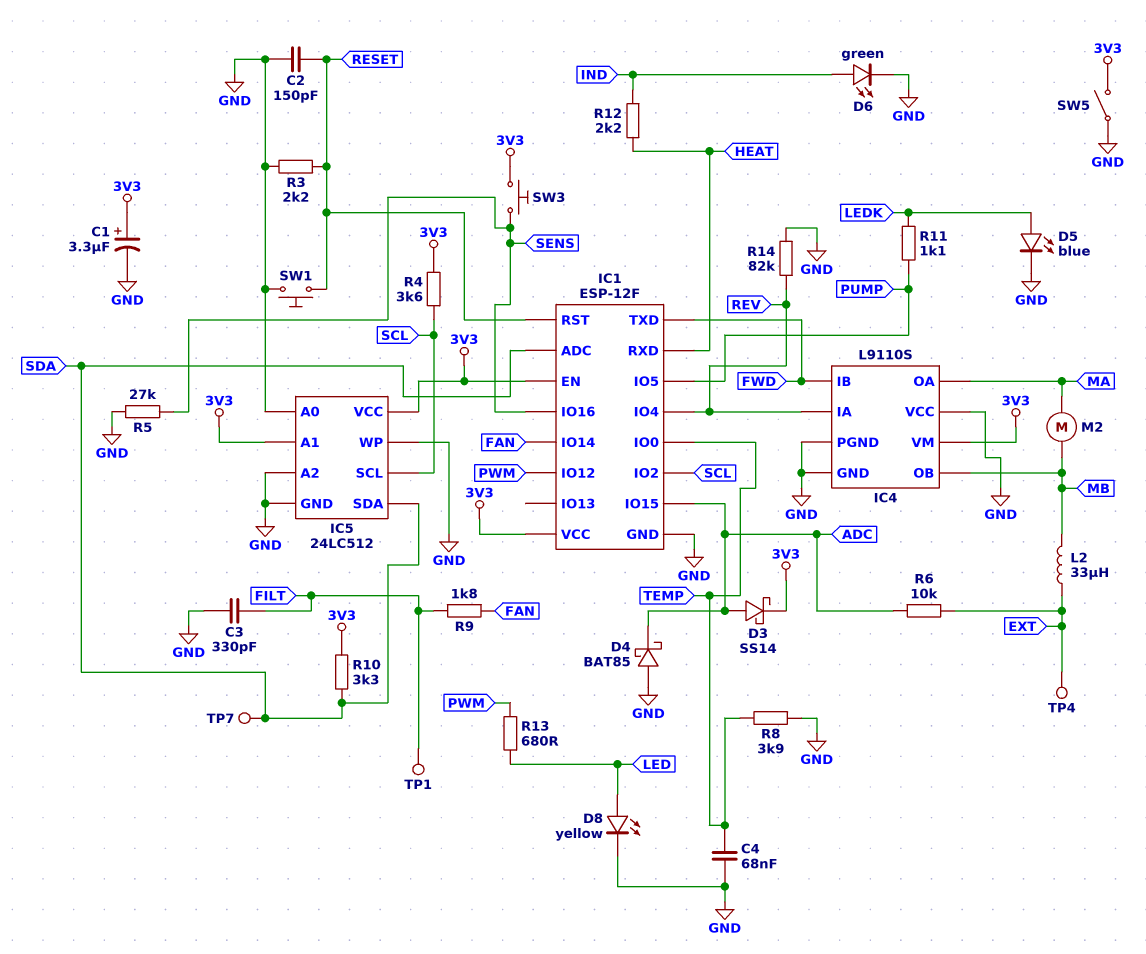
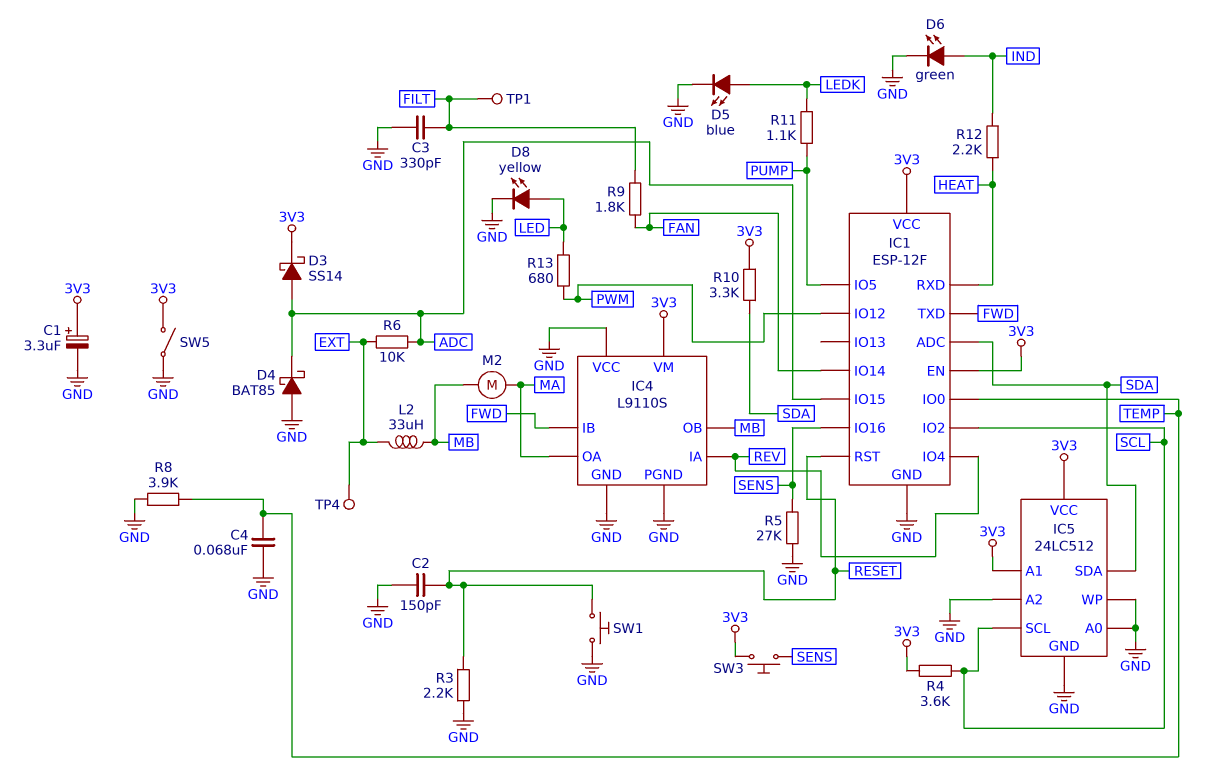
R14: 82k (GND, REV) -> none
TP7: test point (SDA) -> none

